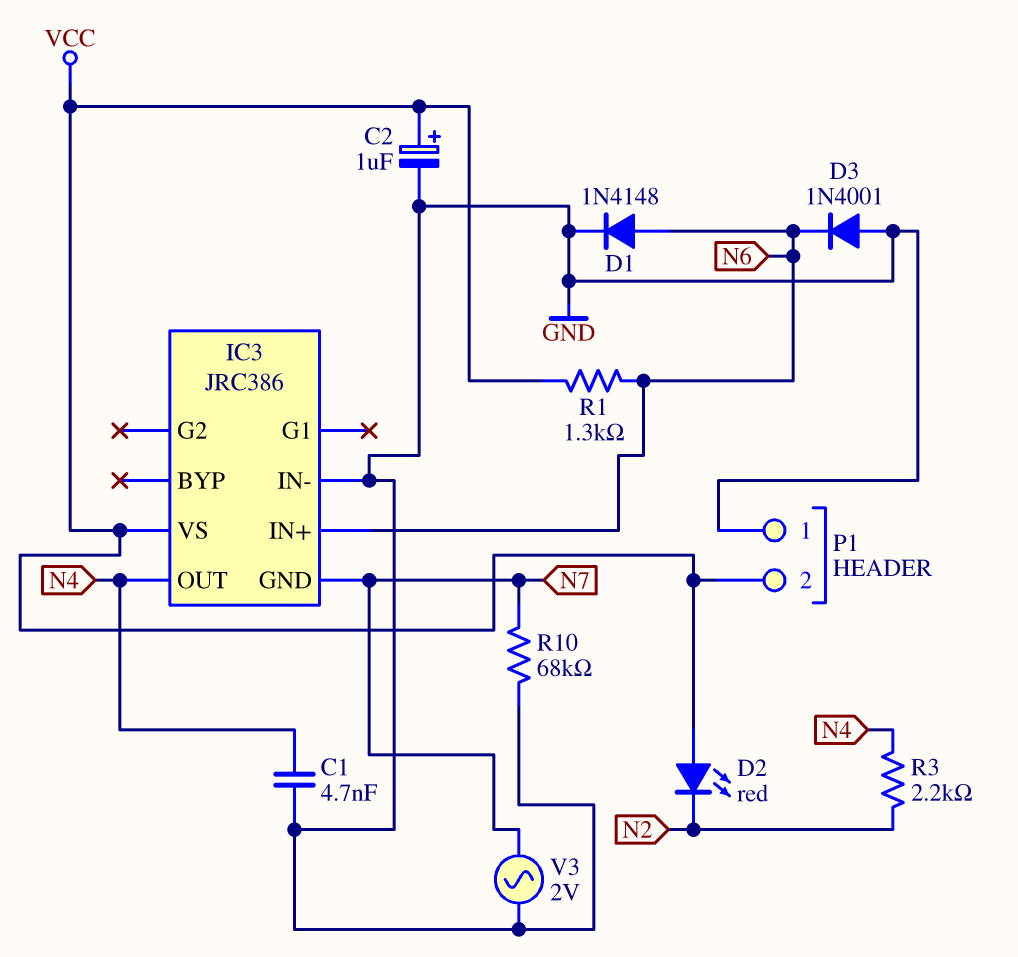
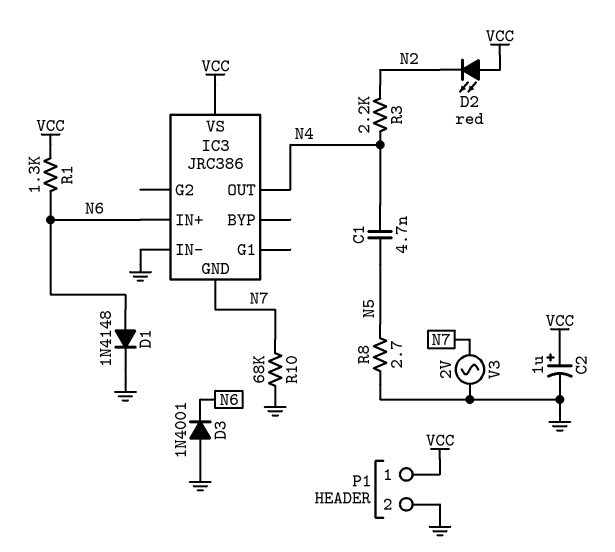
C1: 4.7nF (GND, N4) -> 4.7nF (N4, N5)
P1 pin 1: GND -> VCC
P1 pin 2: VCC -> GND
R8: none -> 2.7 (GND, N5)

